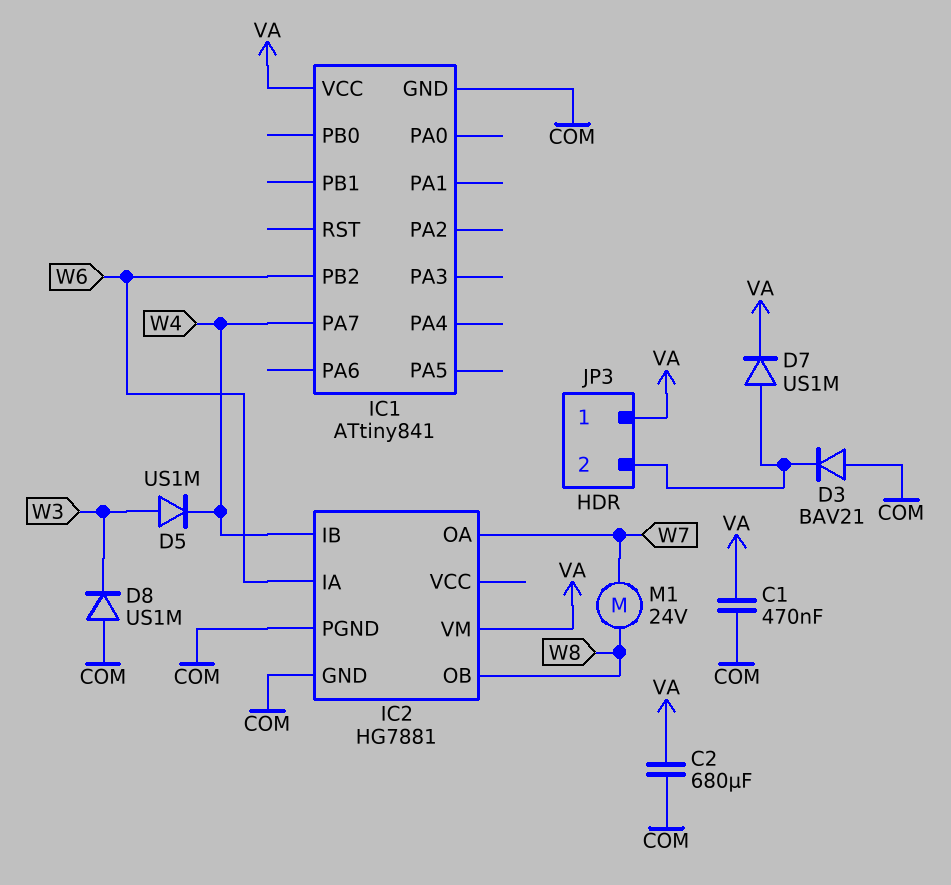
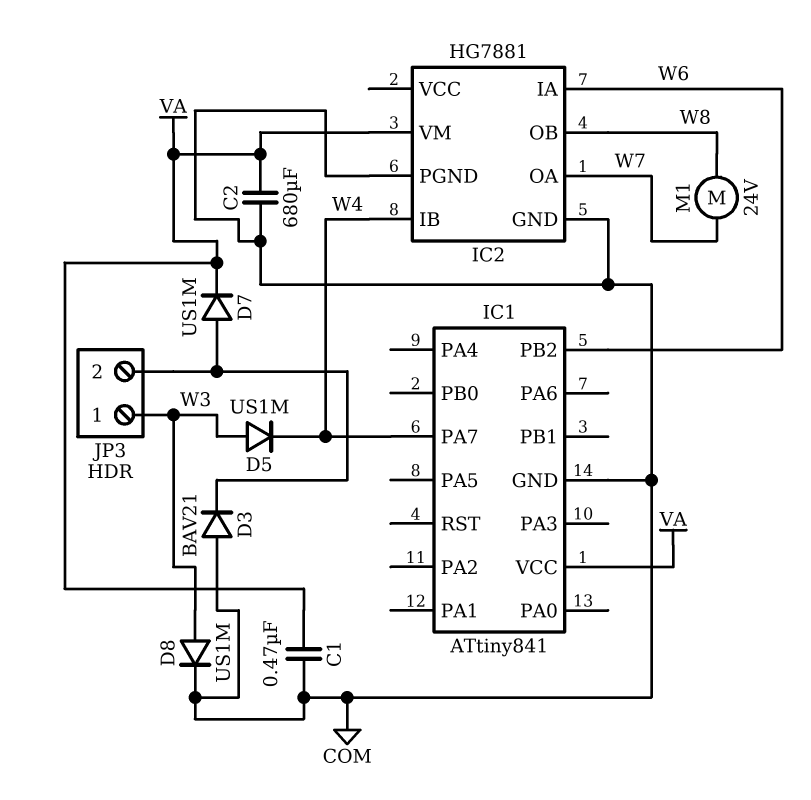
D8: diode US1M (A COM, K W3) -> diode US1M (A W3, K COM)
JP3 pin 1: VA -> W3

